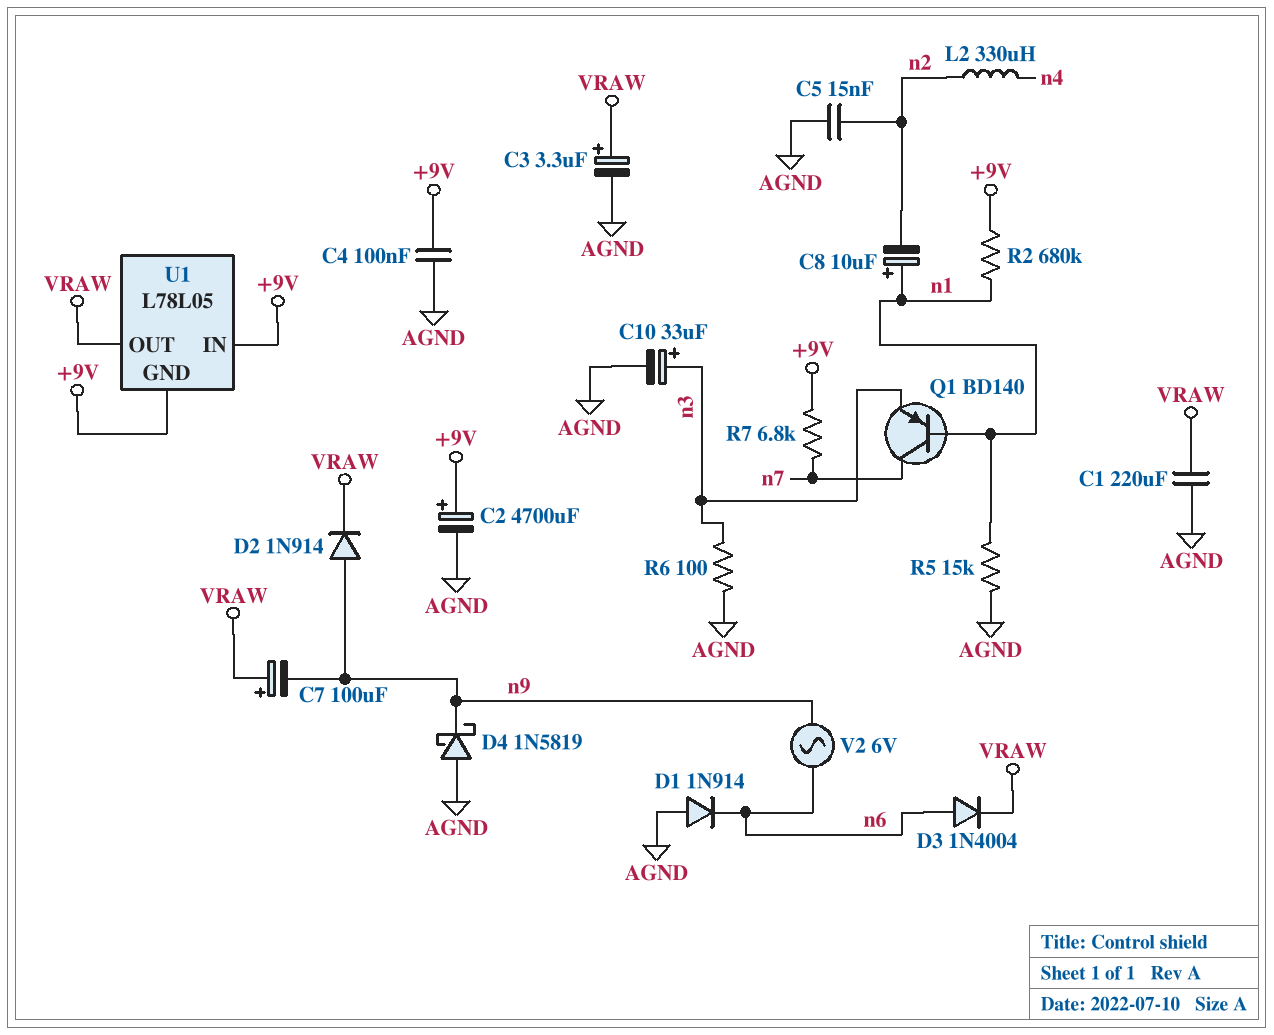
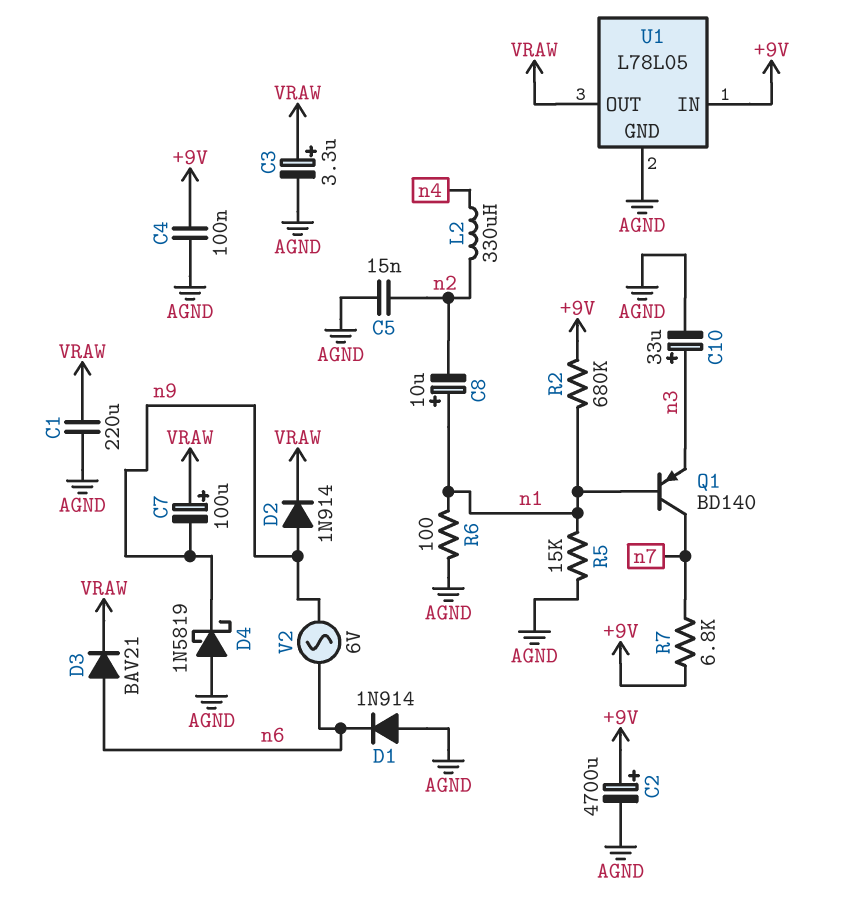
D3: diode 1N4004 (A n6, K VRAW) -> diode BAV21 (A n6, K VRAW)
R6: 100 (AGND, n3) -> 100 (AGND, n1)
U1 pin GND: +9V -> AGND

